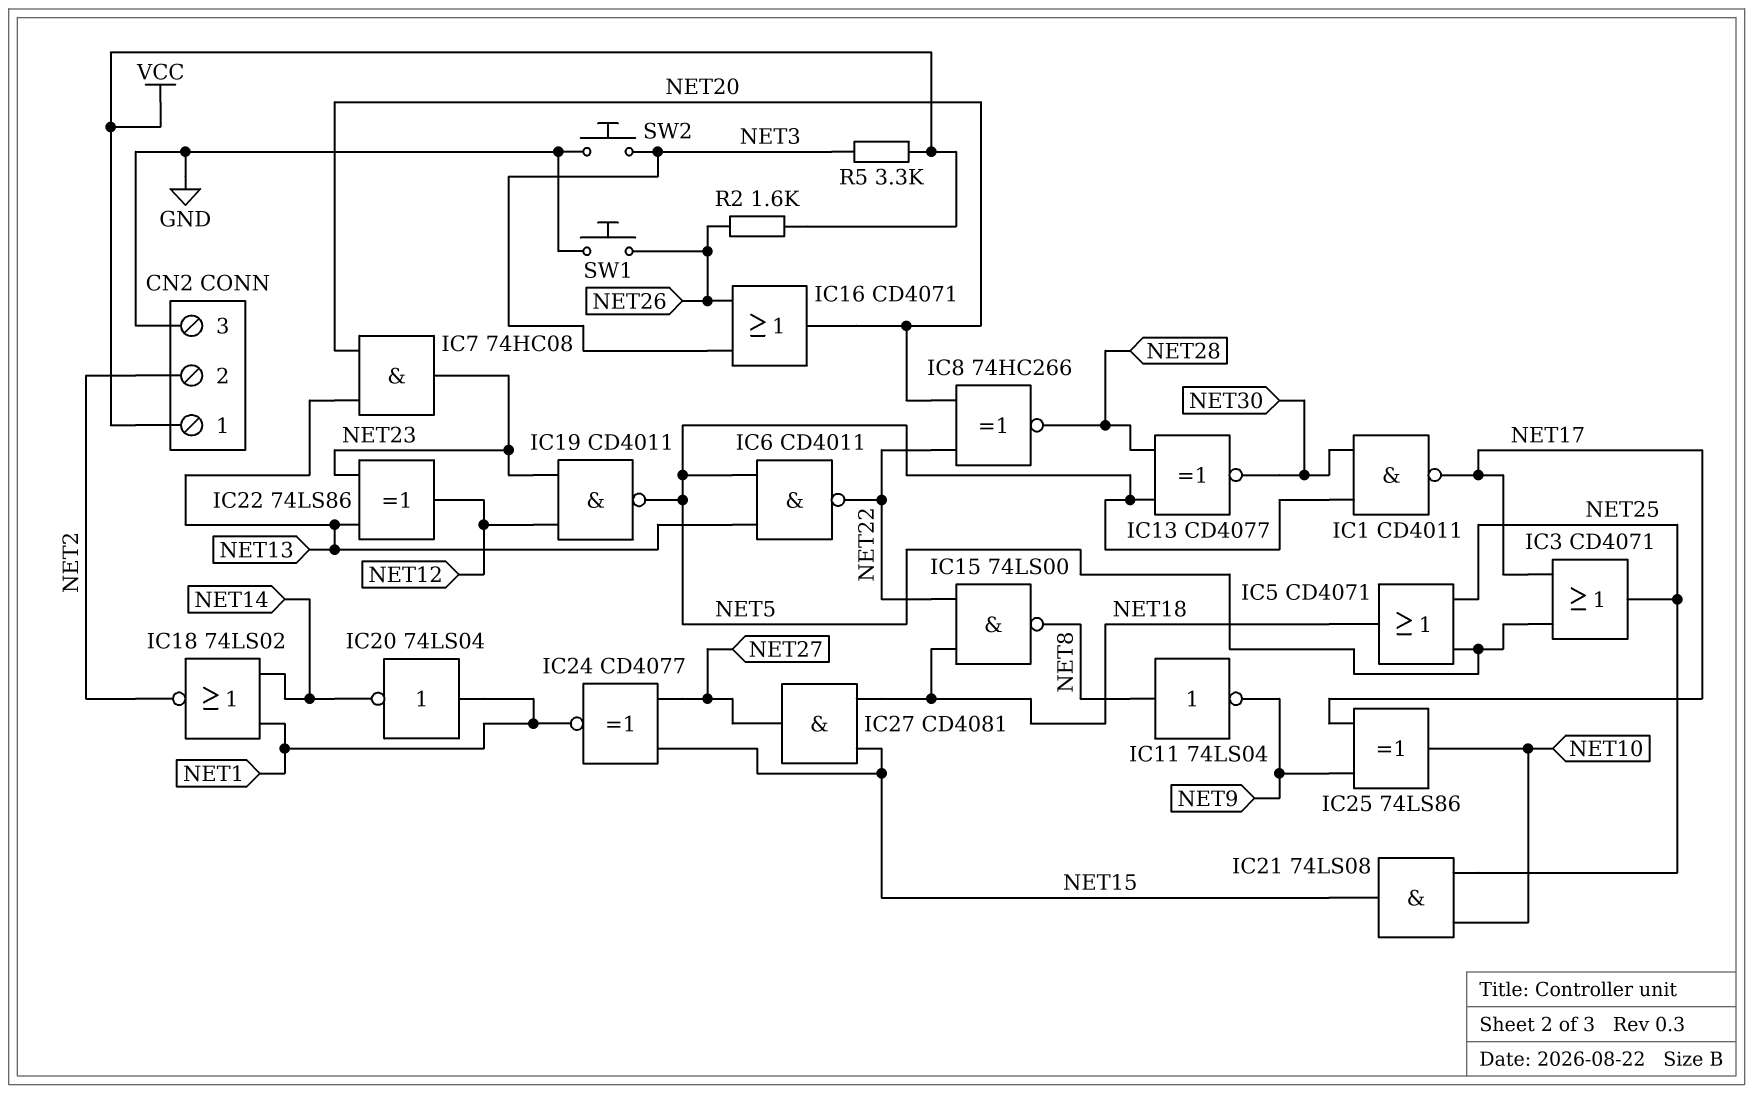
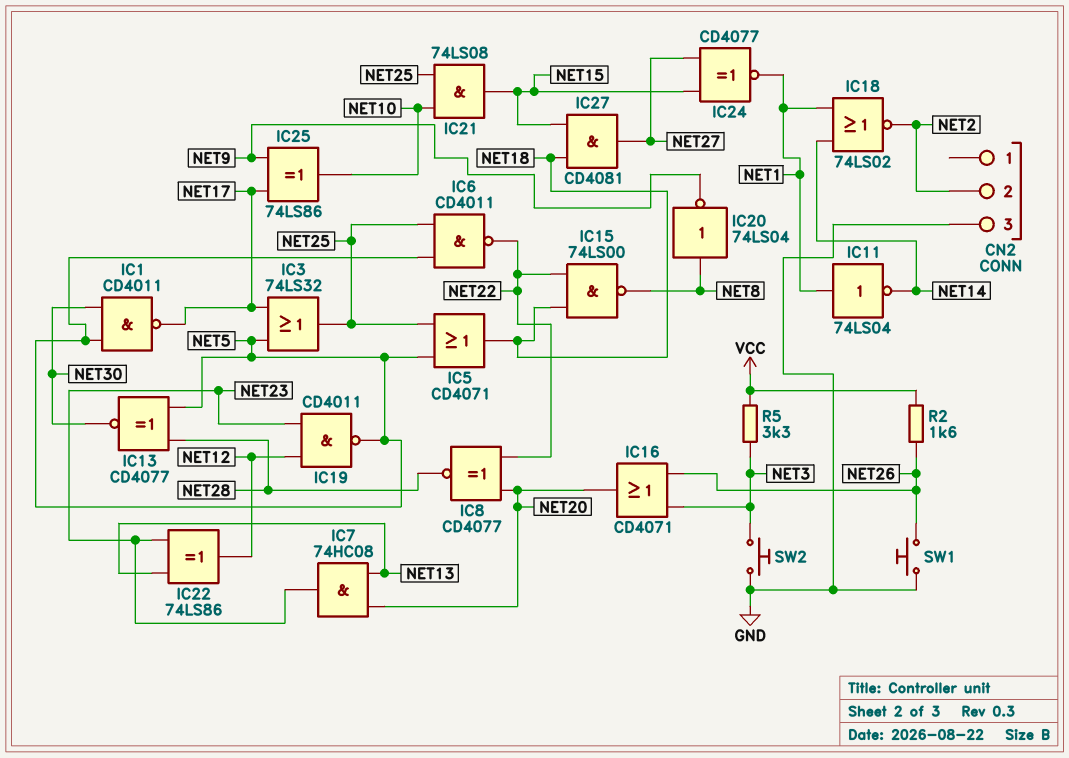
CN2 pin 1: VCC -> none
IC3: OR CD4071 (in NET5, in NET17, out NET25) -> OR 74LS32 (in NET5, in NET17, out NET25)
IC6: NAND CD4011 (in NET5, in NET13, out NET22) -> NAND CD4011 (in NET5, in NET25, out NET22)
IC8: XNOR 74HC266 (in NET20, in NET22, out NET28) -> XNOR CD4077 (in NET20, in NET22, out NET28)
IC11: NOT 74LS04 (in NET8, out NET9) -> NOT 74LS04 (in NET1, out NET14)
IC20: NOT 74LS04 (in NET1, out NET14) -> NOT 74LS04 (in NET8, out NET9)

